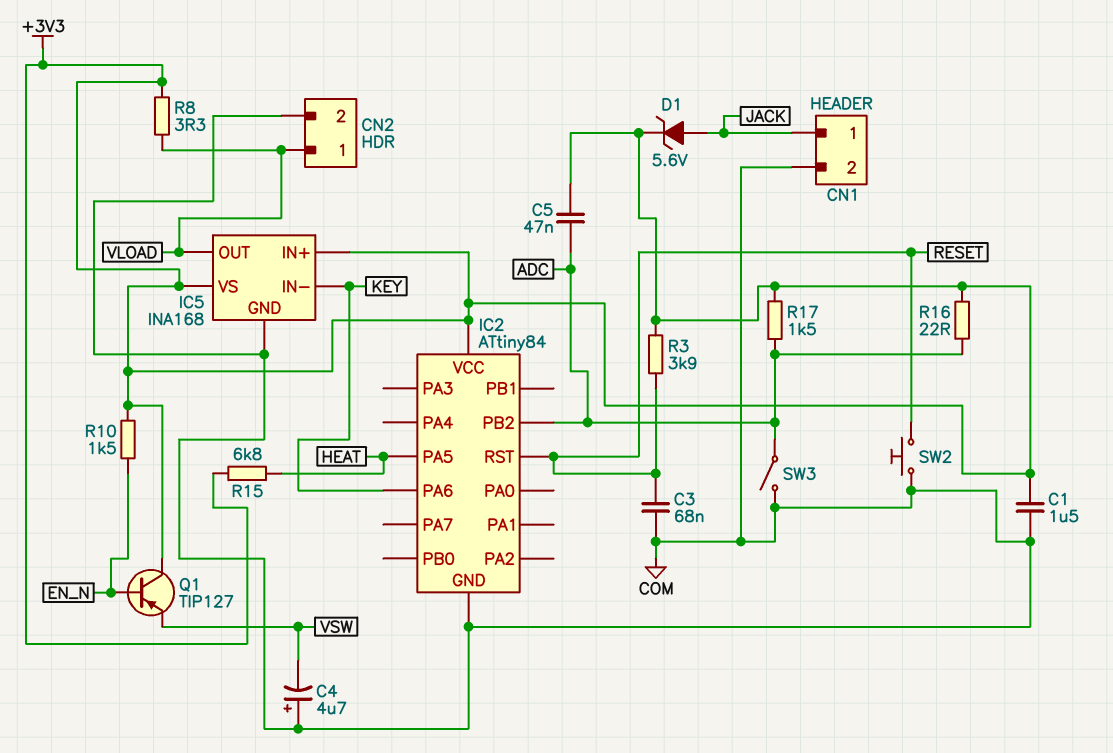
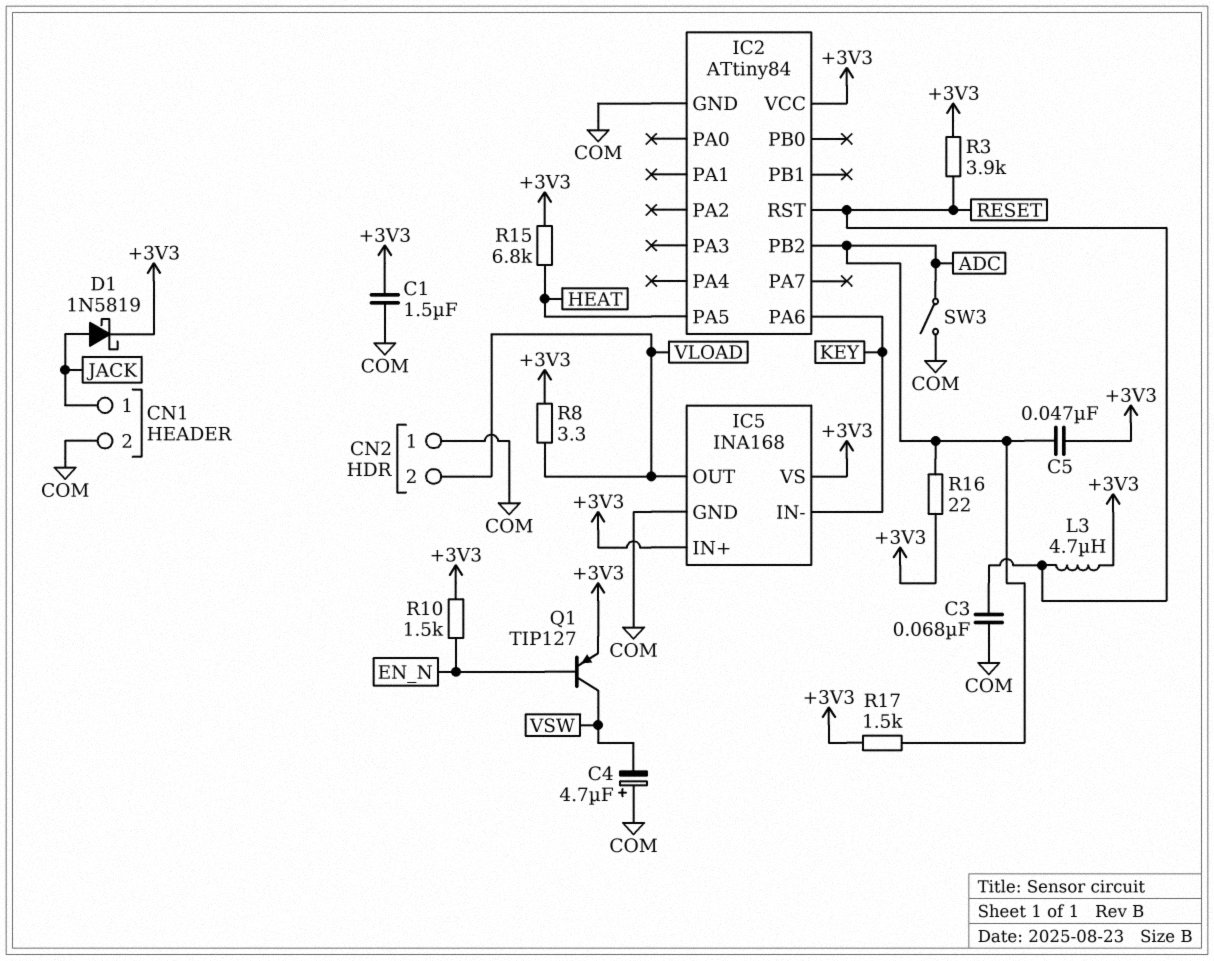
CN2 pin 1: VLOAD -> COM
CN2 pin 2: COM -> VLOAD
D1: zener 5.6V (A JACK, K +3V3) -> schottky 1N5819 (A JACK, K +3V3)
L3: none -> 4.7uH (+3V3, RESET)
Q1: PNP TIP127 (B EN_N, C +3V3, E VSW) -> PNP TIP127 (B EN_N, C VSW, E +3V3)
SW2: button (COM, RESET) -> none

